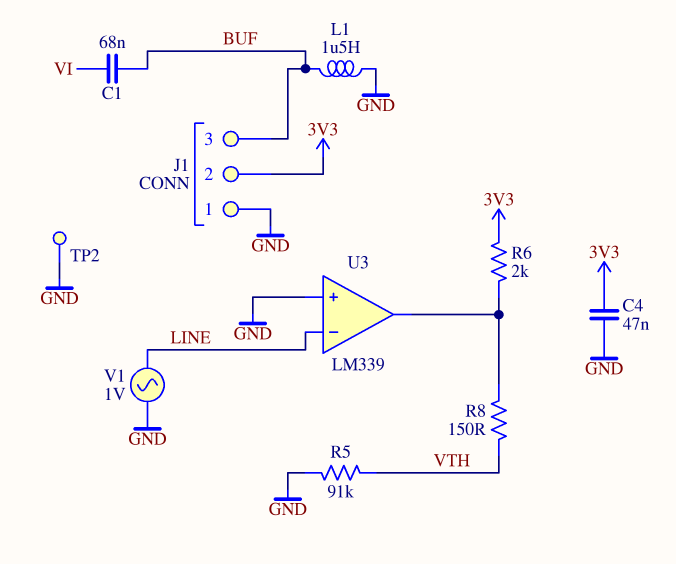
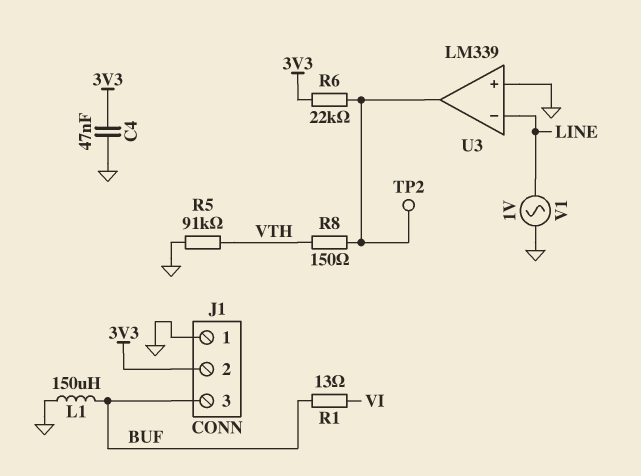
C1: 68nF (BUF, VI) -> none
L1: 1.5uH (BUF, GND) -> 150uH (BUF, GND)
R1: none -> 13 (BUF, VI)
R6: 2k (3V3, U3/out) -> 22k (3V3, U3/out)
TP2: test point (GND) -> test point (U3/out)

